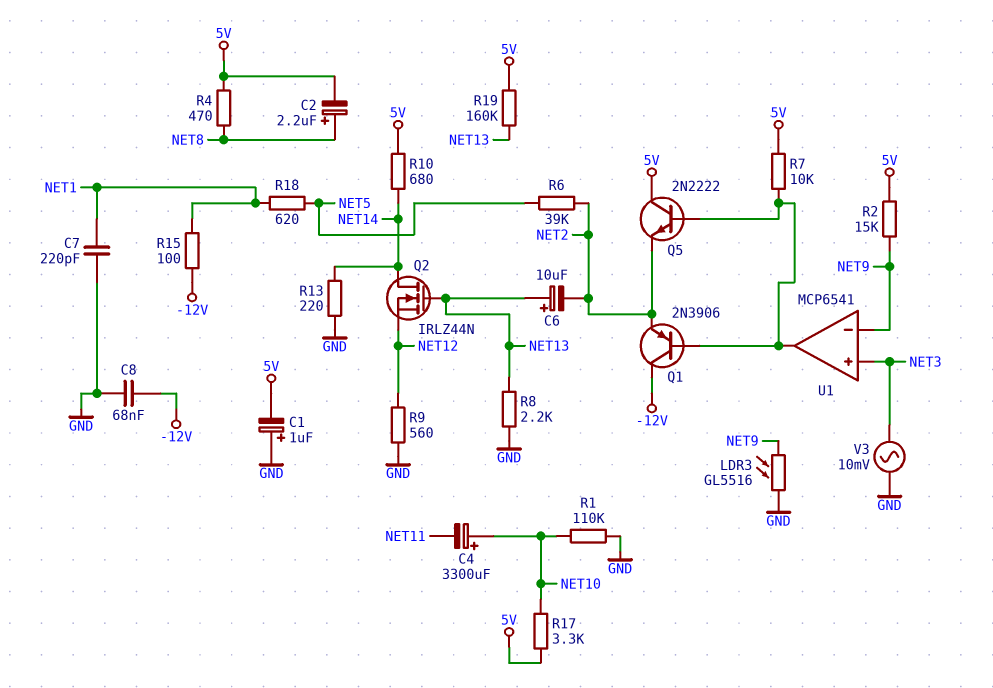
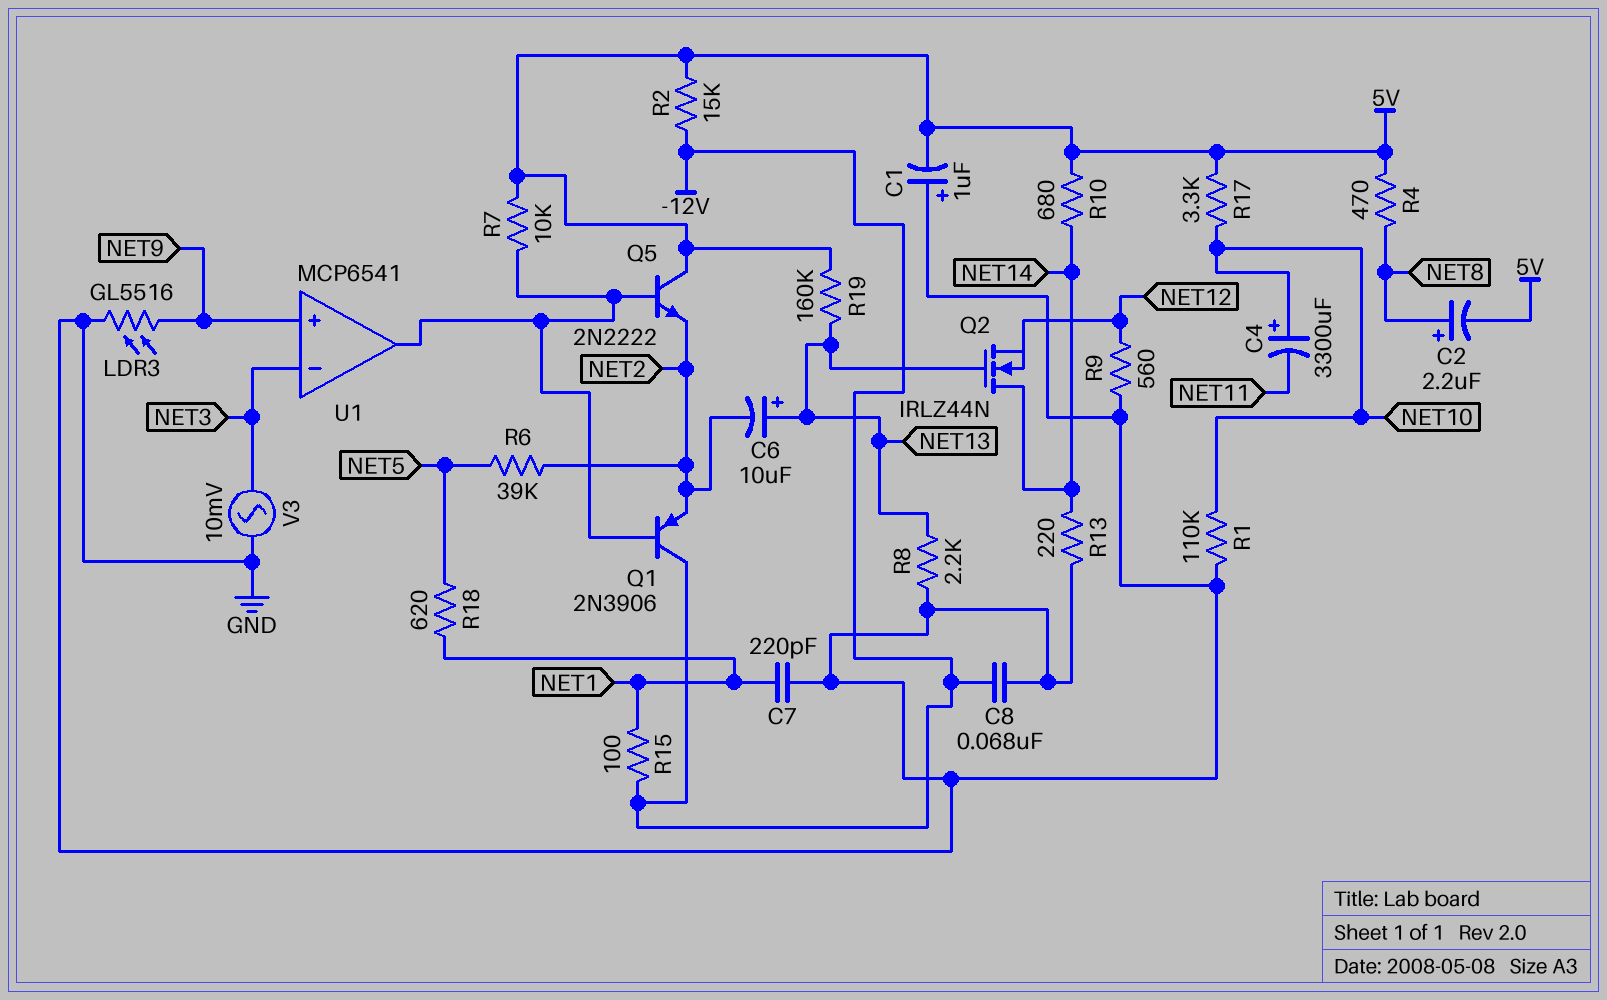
R2: 15k (5V, NET9) -> 15k (-12V, 5V)
U1 pin in+: NET3 -> NET9
U1 pin in-: NET9 -> NET3

